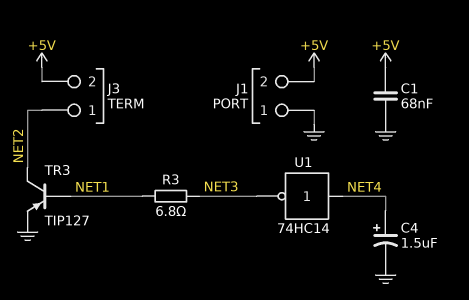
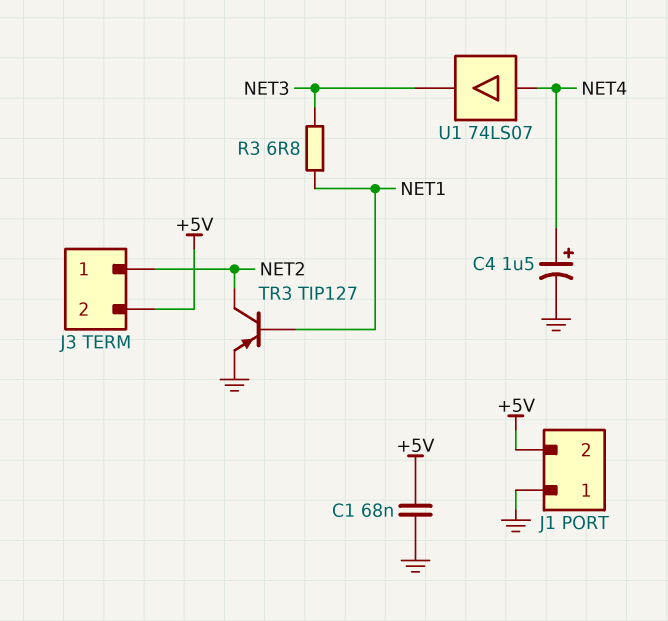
U1: NOT 74HC14 (in NET4, out NET3) -> buffer 74LS07 (in NET4, out NET3)

